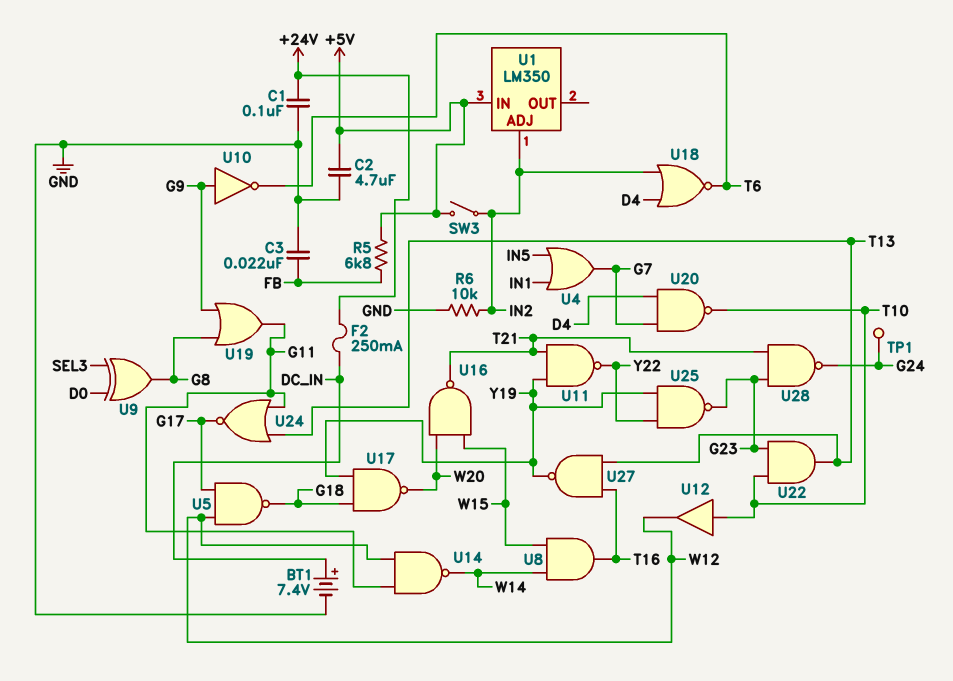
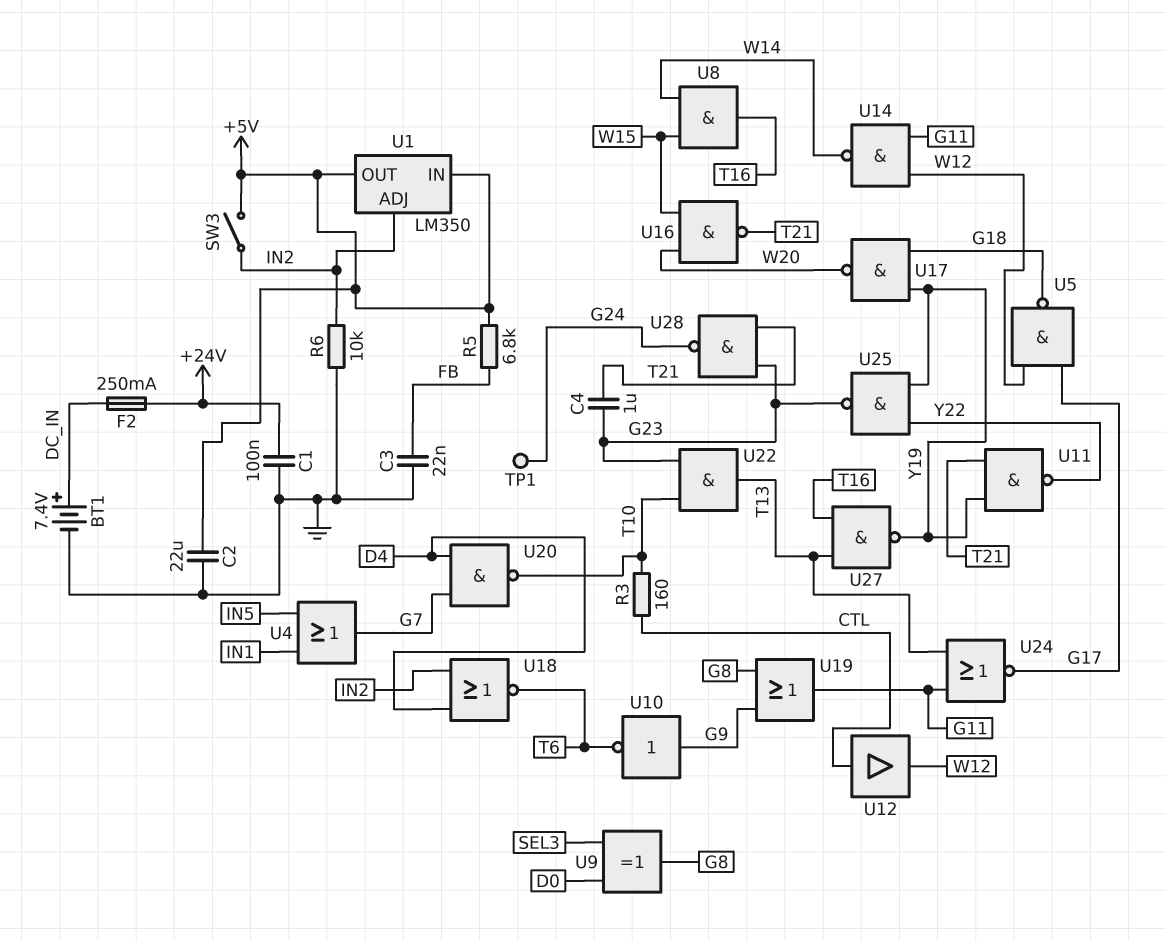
C2: 4.7uF (+5V, GND) -> 22uF (+5V, GND)
C4: none -> 1uF (G23, T21)
R3: none -> 160 (CTL, T10)
U1 pin OUT: none -> +5V
U12: buffer (in T10, out W12) -> buffer (in CTL, out W12)

